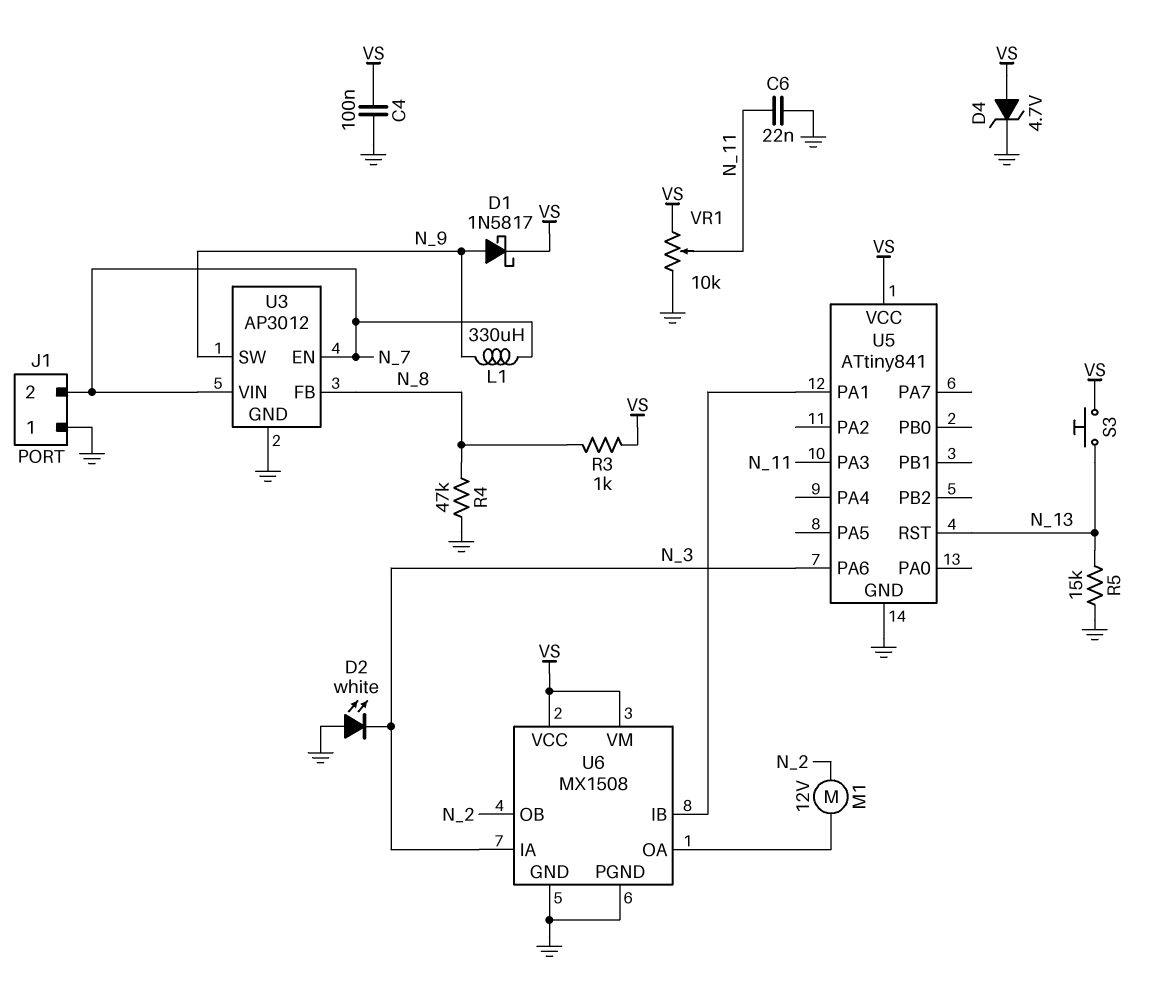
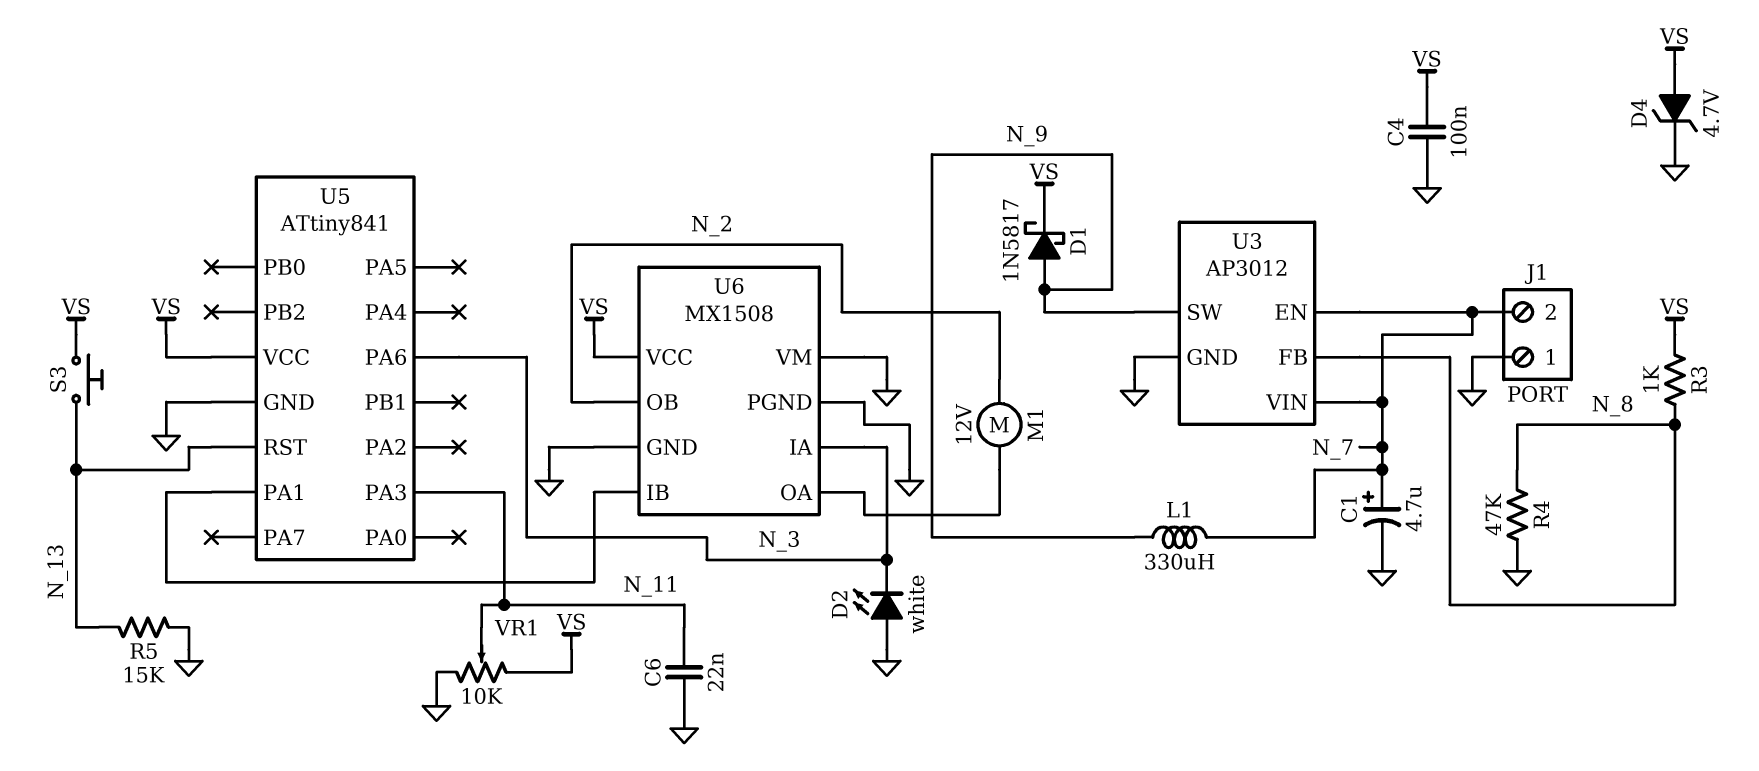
C1: none -> 4.7uF (plus N_7, minus GND)
U6 pin VM: VS -> GND

